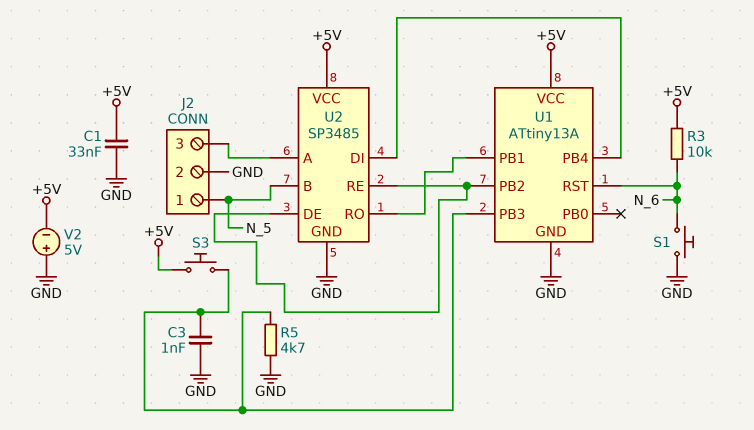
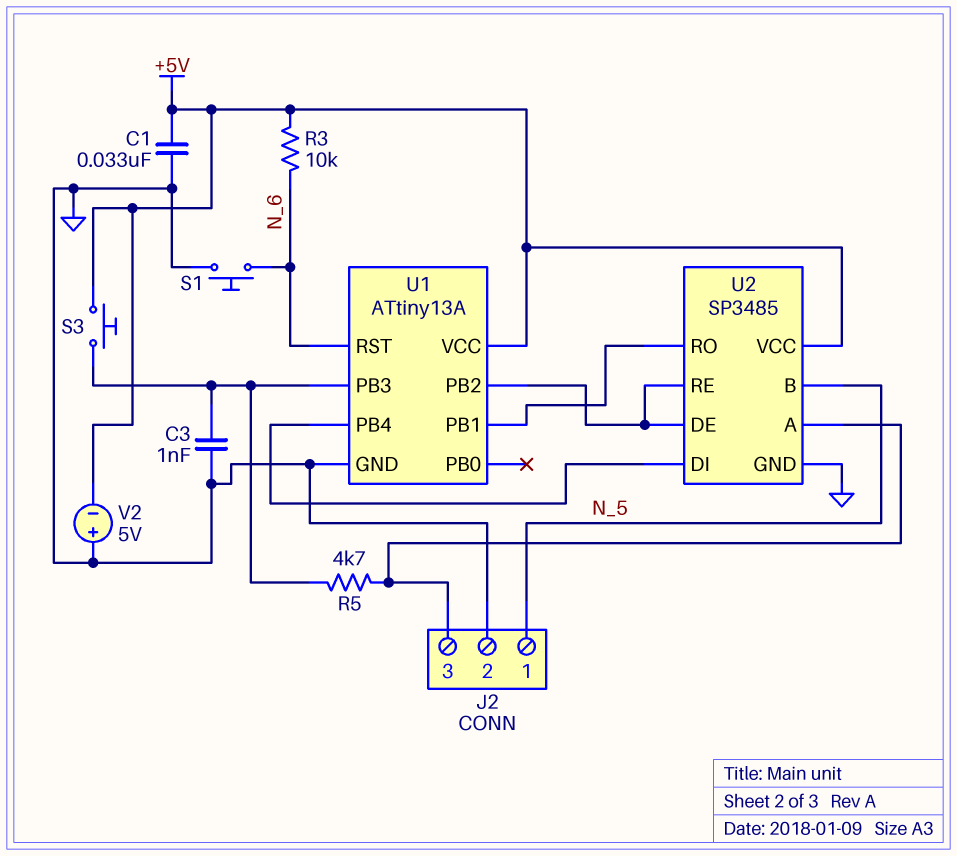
R5: 4.7k (GND, U1/PB3) -> 4.7k (J2/3, U1/PB3)

